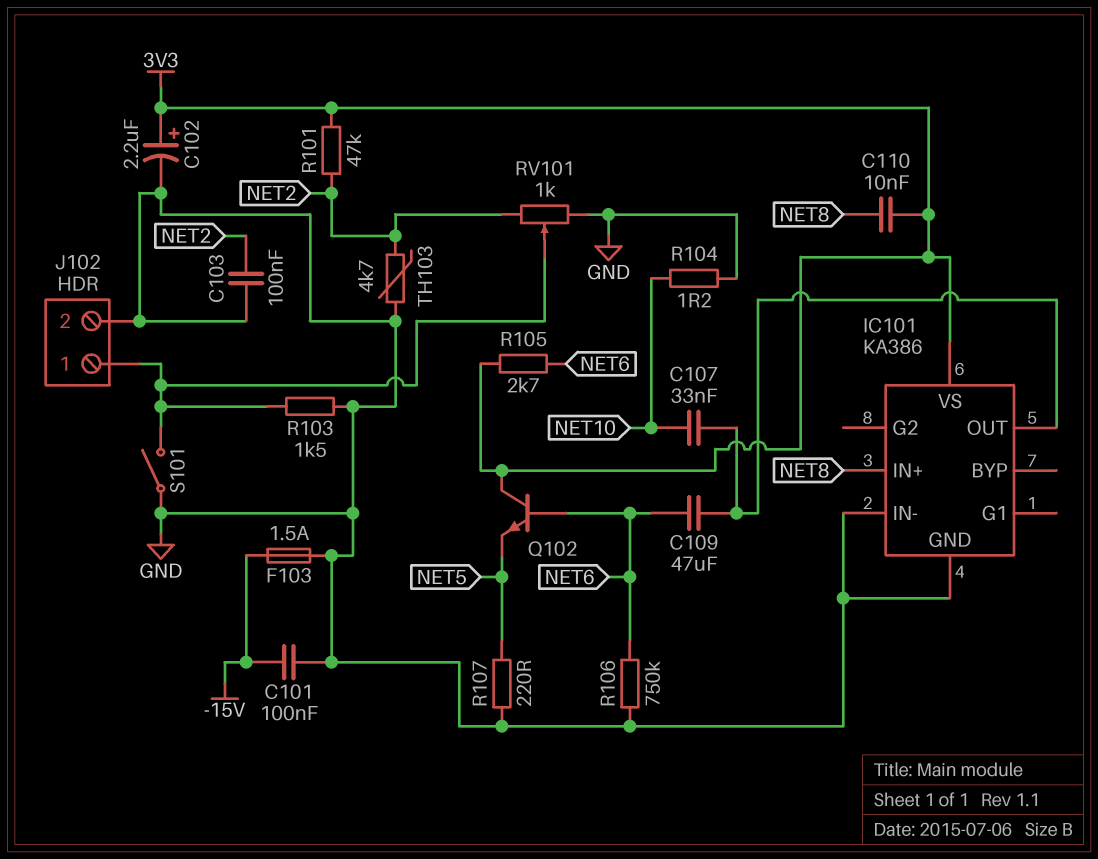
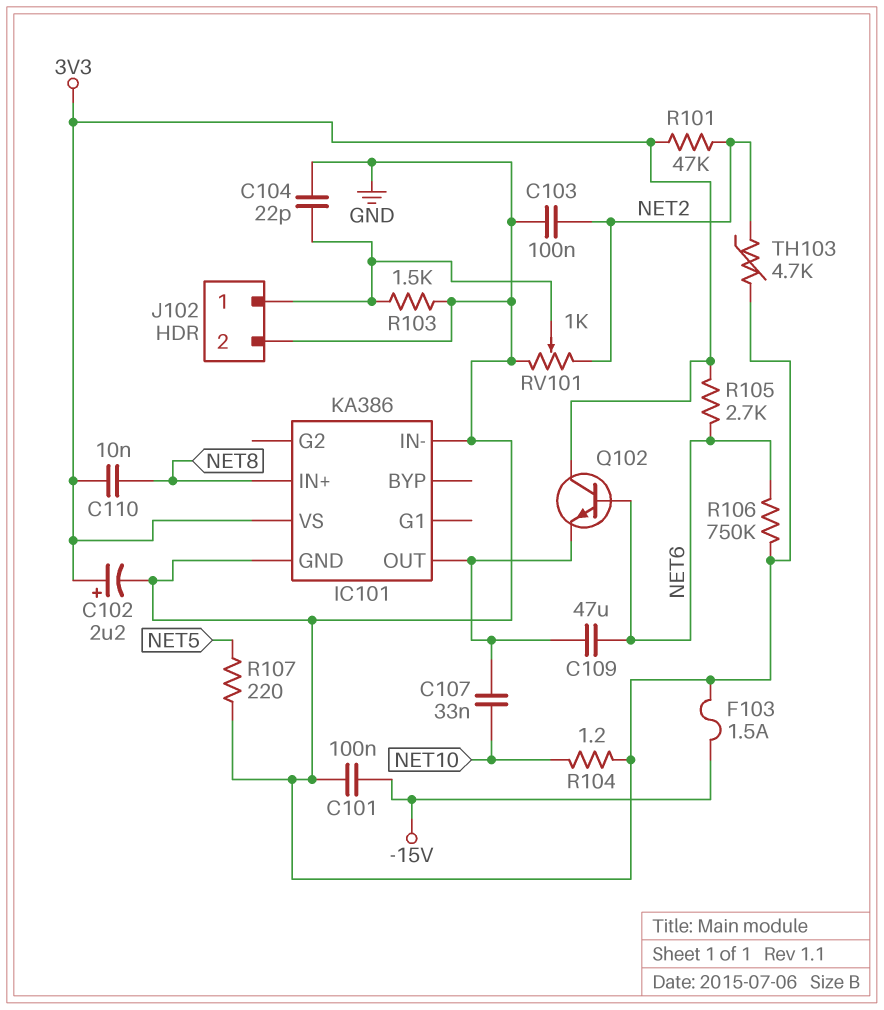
C104: none -> 22pF (GND, J102/1)
Q102: NPN (B NET6, C 3V3, E NET5) -> NPN (B NET6, C 3V3, E IC101/OUT)
S101: switch (GND, J102/1) -> none

